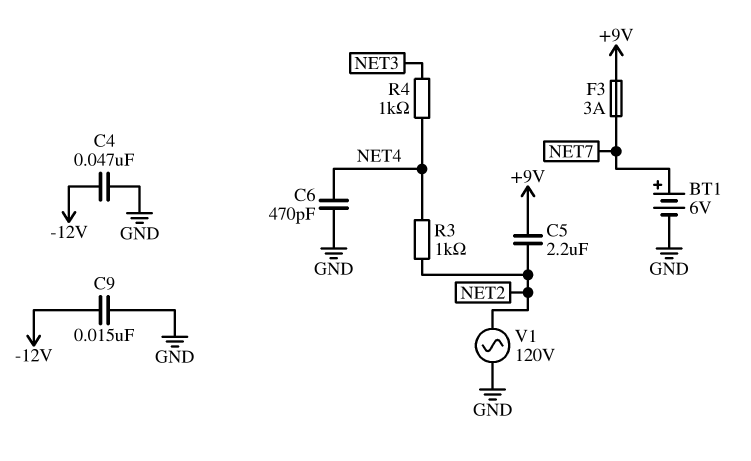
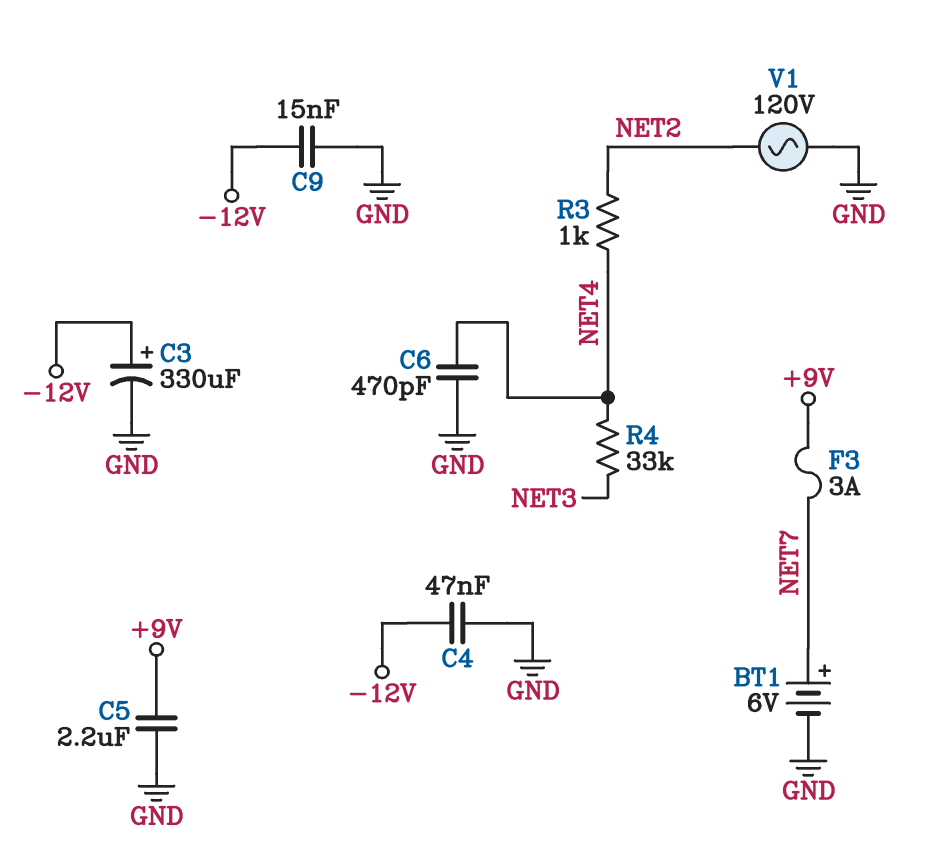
C3: none -> 330uF (plus -12V, minus GND)
C5: 2.2uF (+9V, NET2) -> 2.2uF (+9V, GND)
R4: 1k (NET3, NET4) -> 33k (NET3, NET4)

